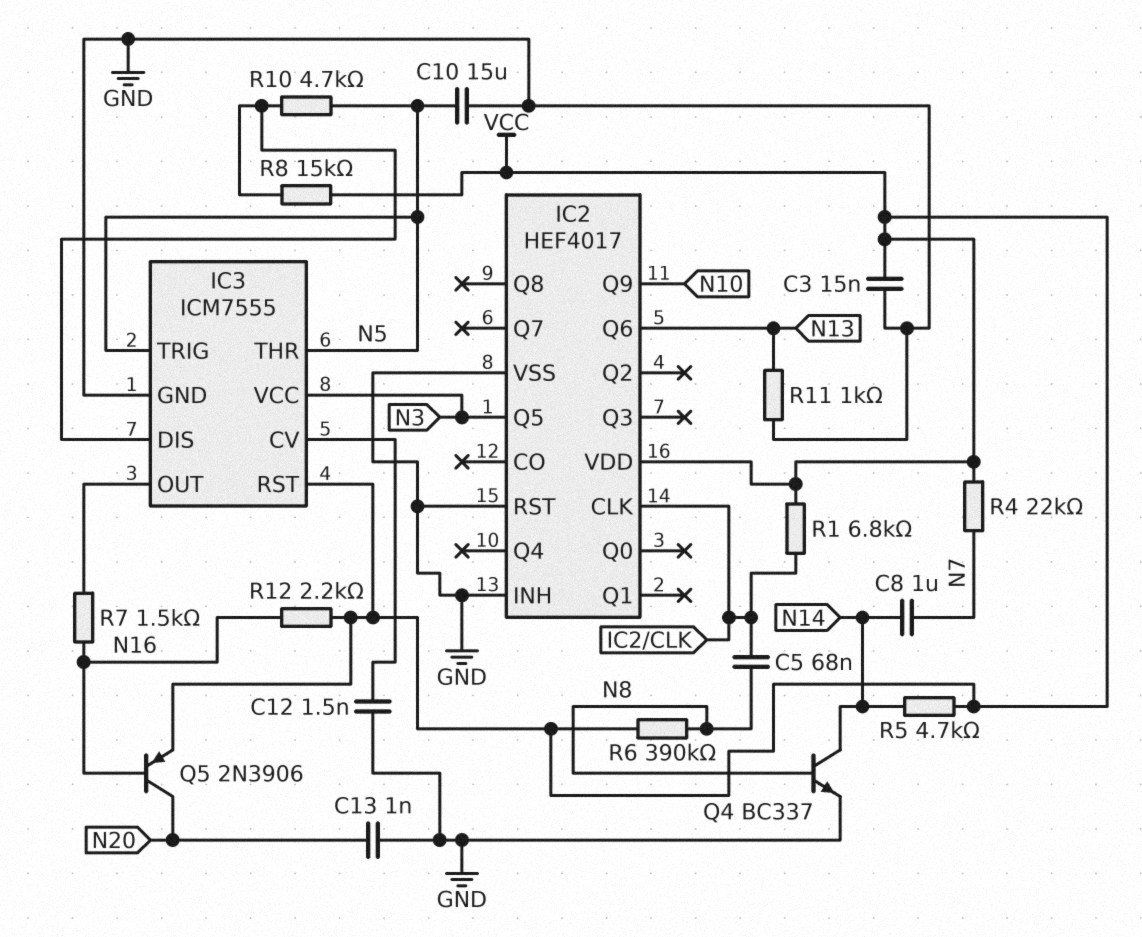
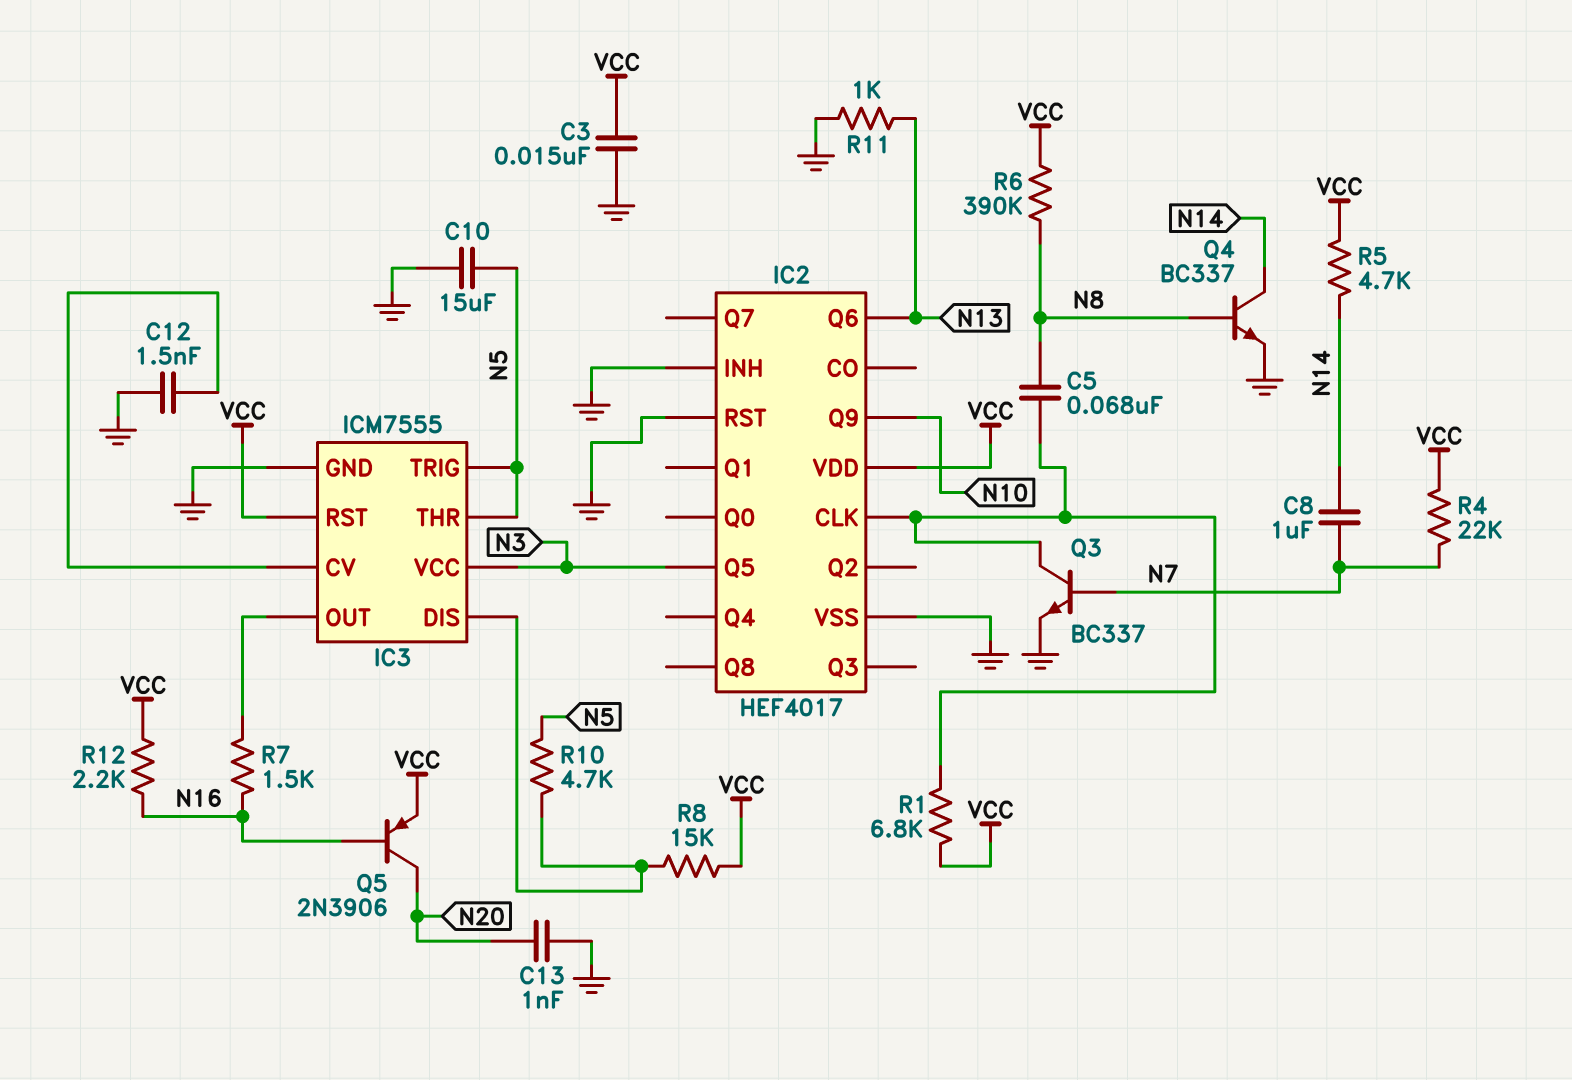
Q3: none -> NPN BC337 (B N7, C IC2/CLK, E GND)

